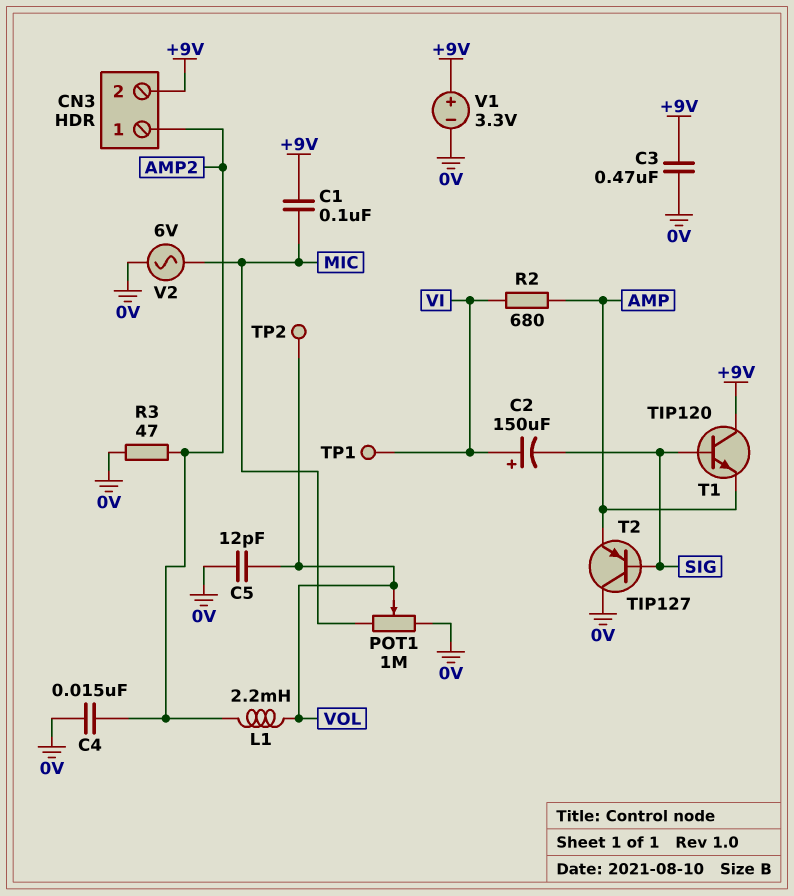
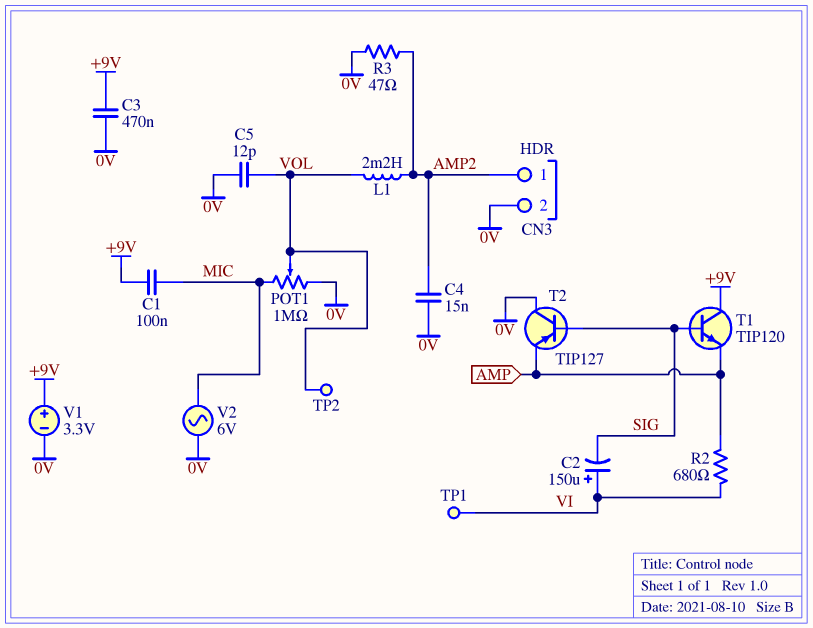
CN3 pin 2: +9V -> 0V

